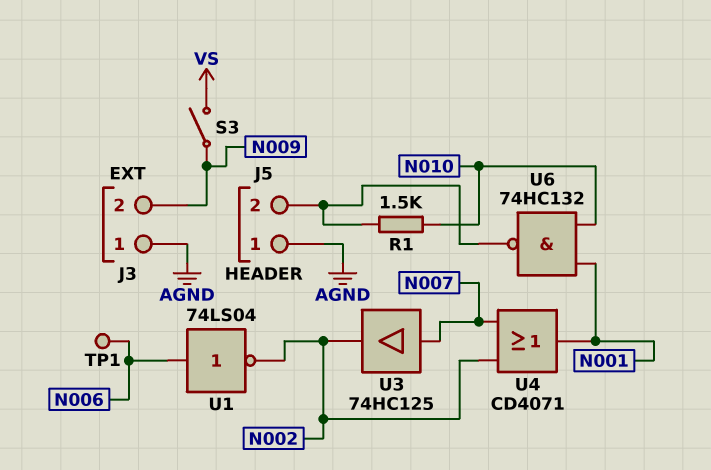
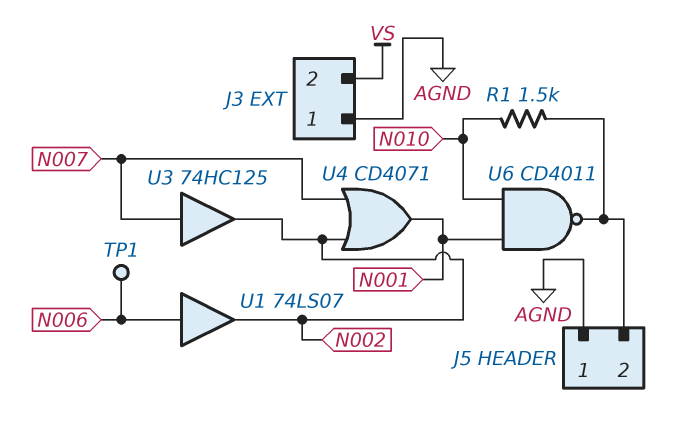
J3 pin 2: N009 -> VS
S3: switch (N009, VS) -> none
U1: NOT 74LS04 (in N006, out N002) -> buffer 74LS07 (in N006, out N002)
U6: NAND 74HC132 (in N001, in N010, out J5/2) -> NAND CD4011 (in N001, in N010, out J5/2)

